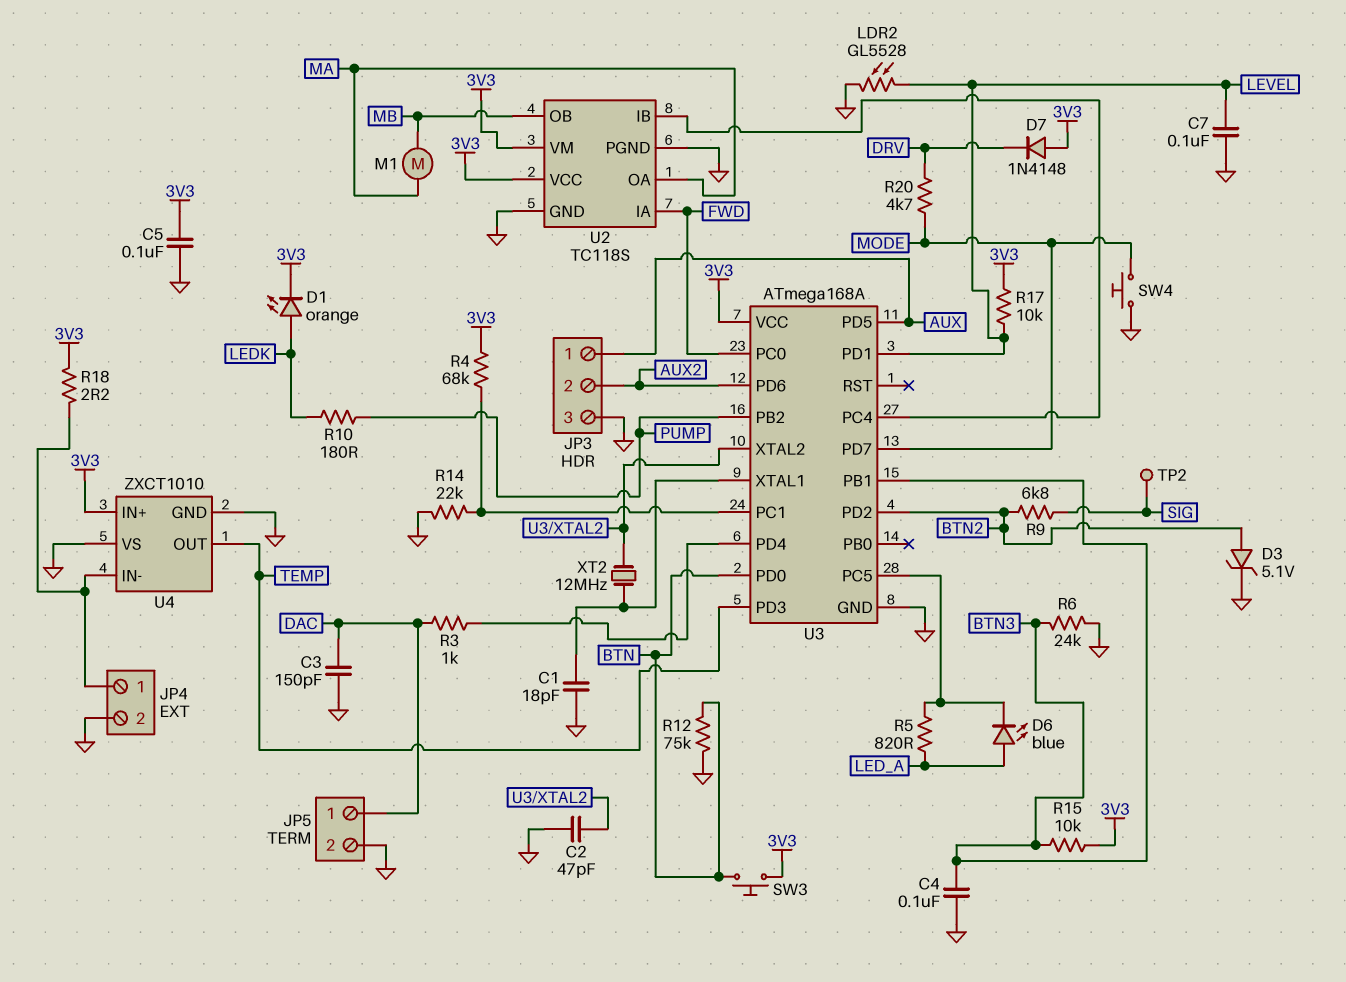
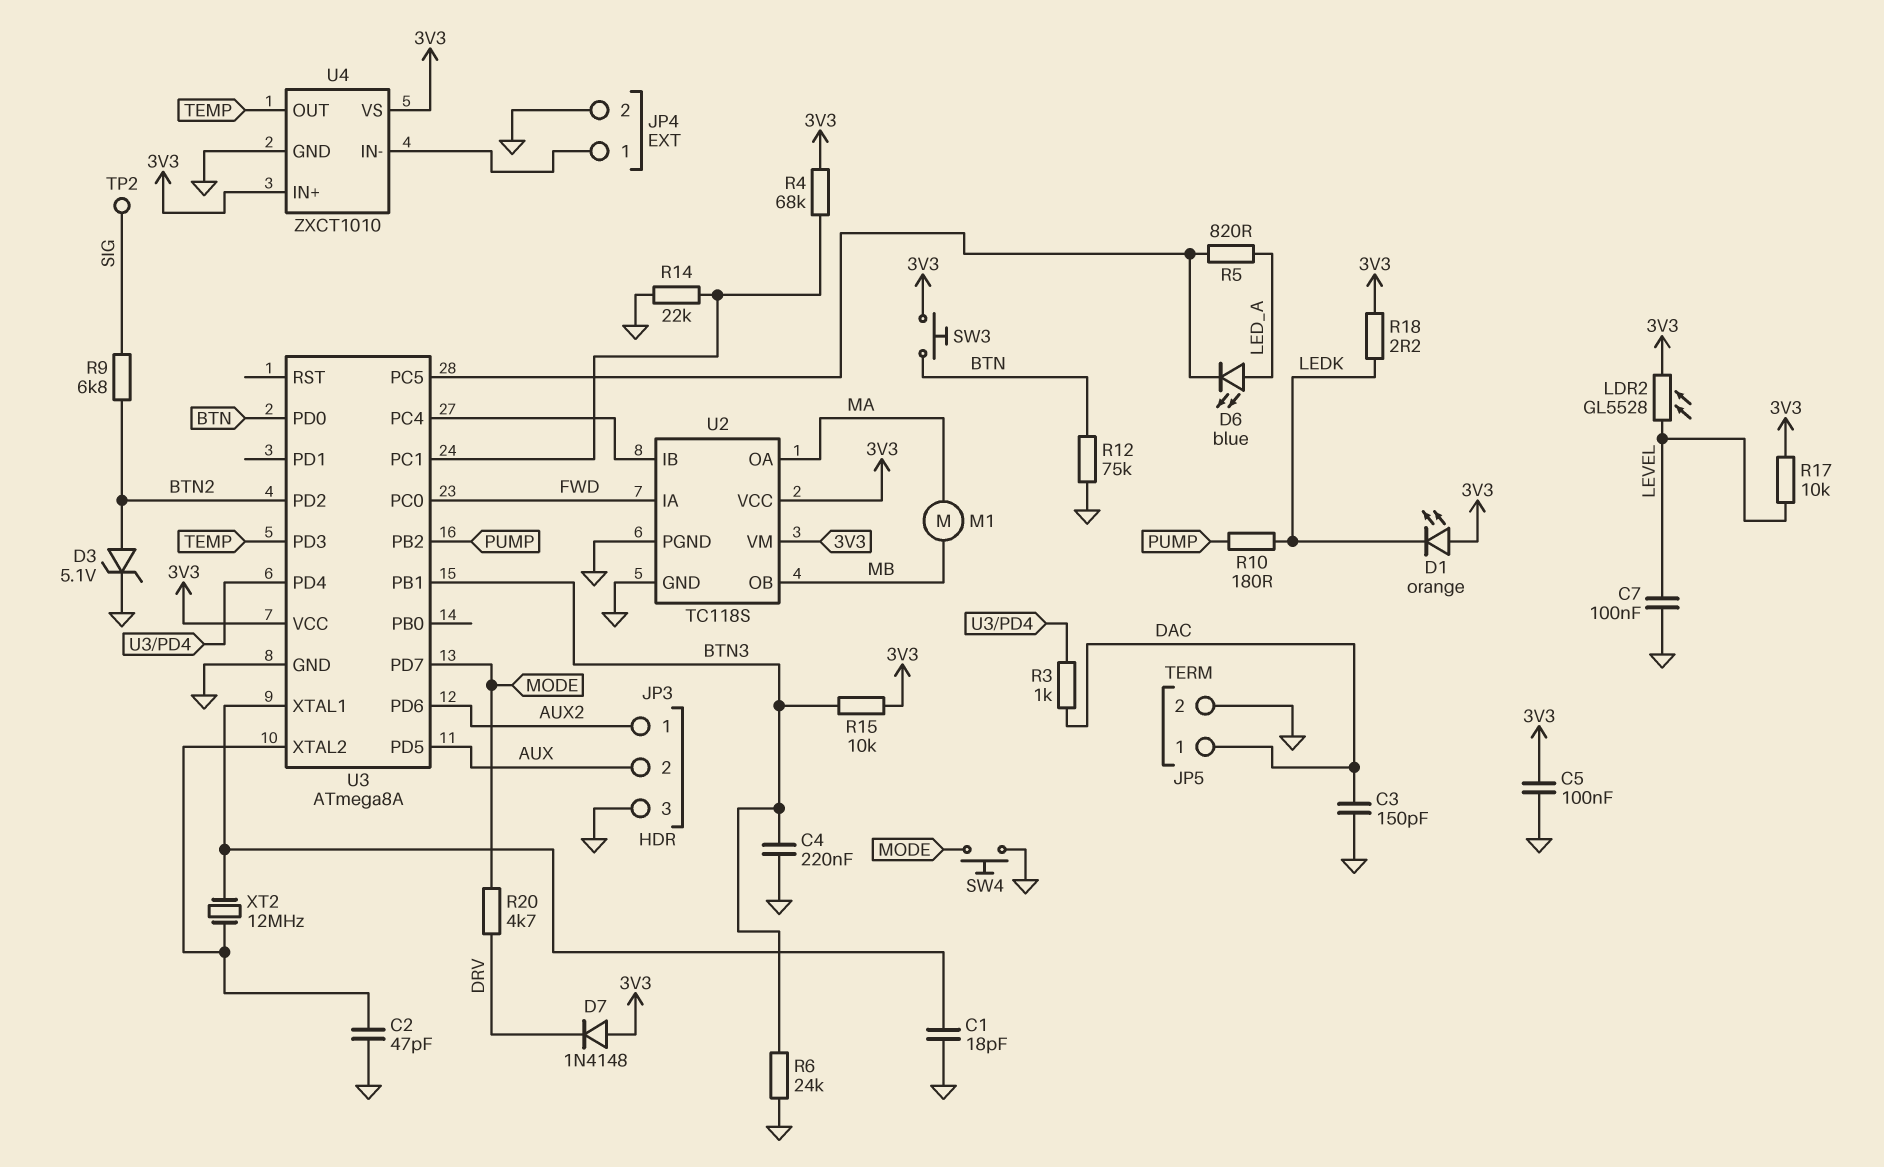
C4: 100nF (BTN3, GND) -> 220nF (BTN3, GND)
D1: LED orange (A LEDK, K 3V3) -> LED orange (A 3V3, K LEDK)
JP3 pin 1: AUX -> AUX2
JP3 pin 2: AUX2 -> AUX
LDR2: GL5528 (GND, LEVEL) -> GL5528 (3V3, LEVEL)
R18: 2.2 (3V3, JP4/1) -> 2.2 (3V3, LEDK)
U3: ATmega168A -> ATmega8A
U3 pin PD1: LEVEL -> none
U4 pin VS: GND -> 3V3

